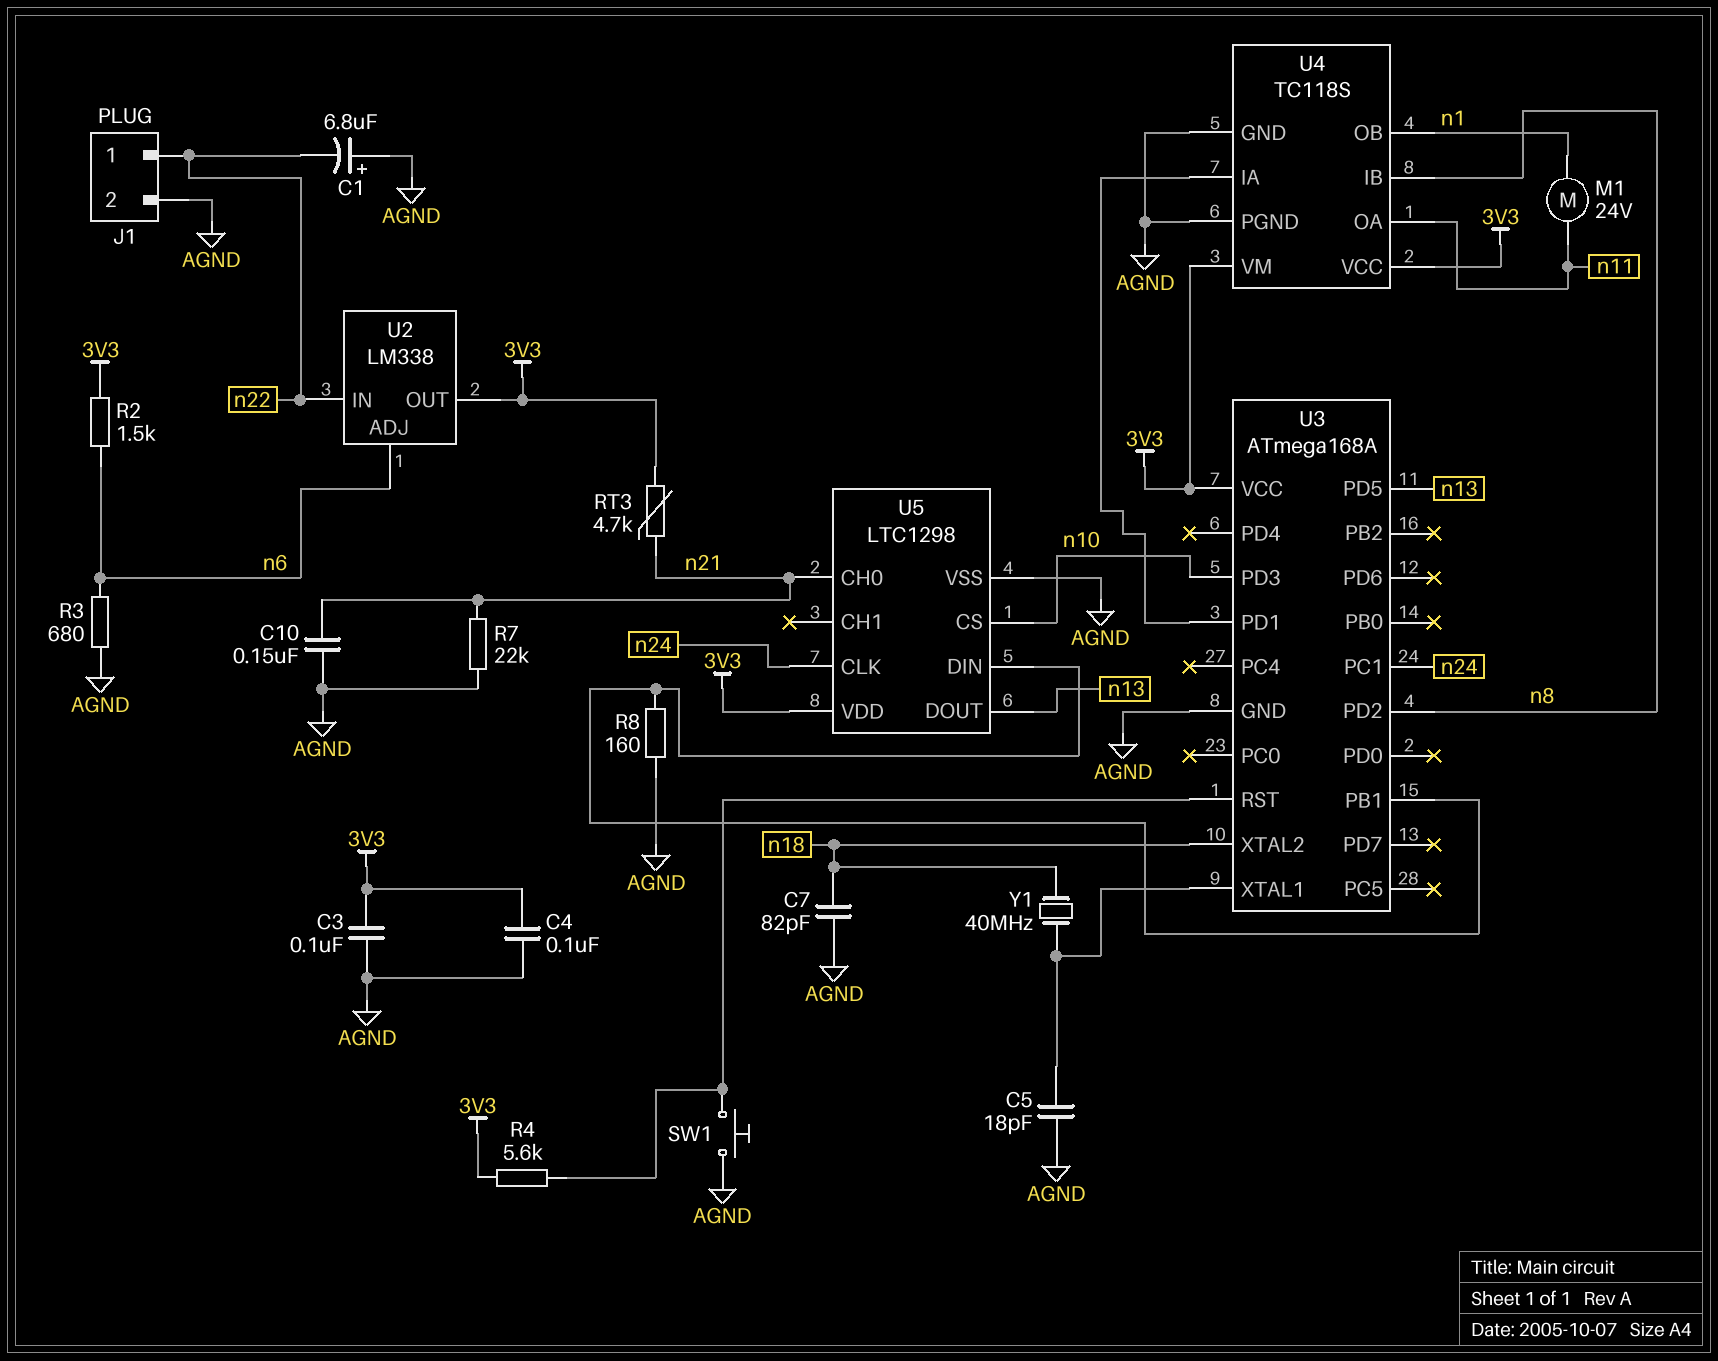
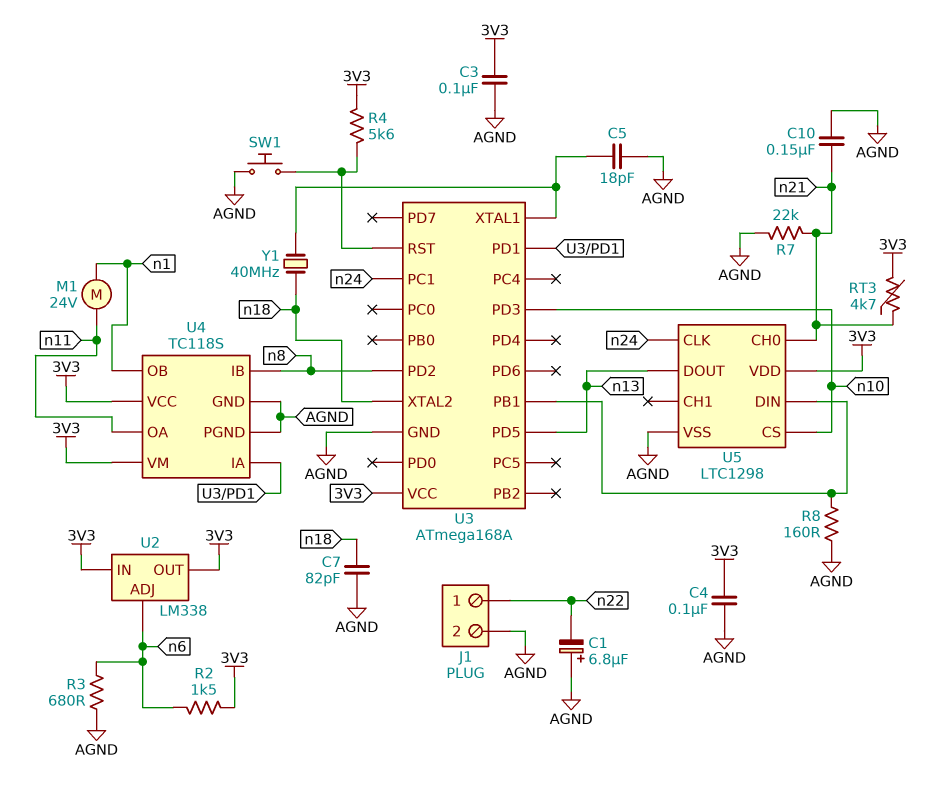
U2 pin IN: n22 -> 3V3

